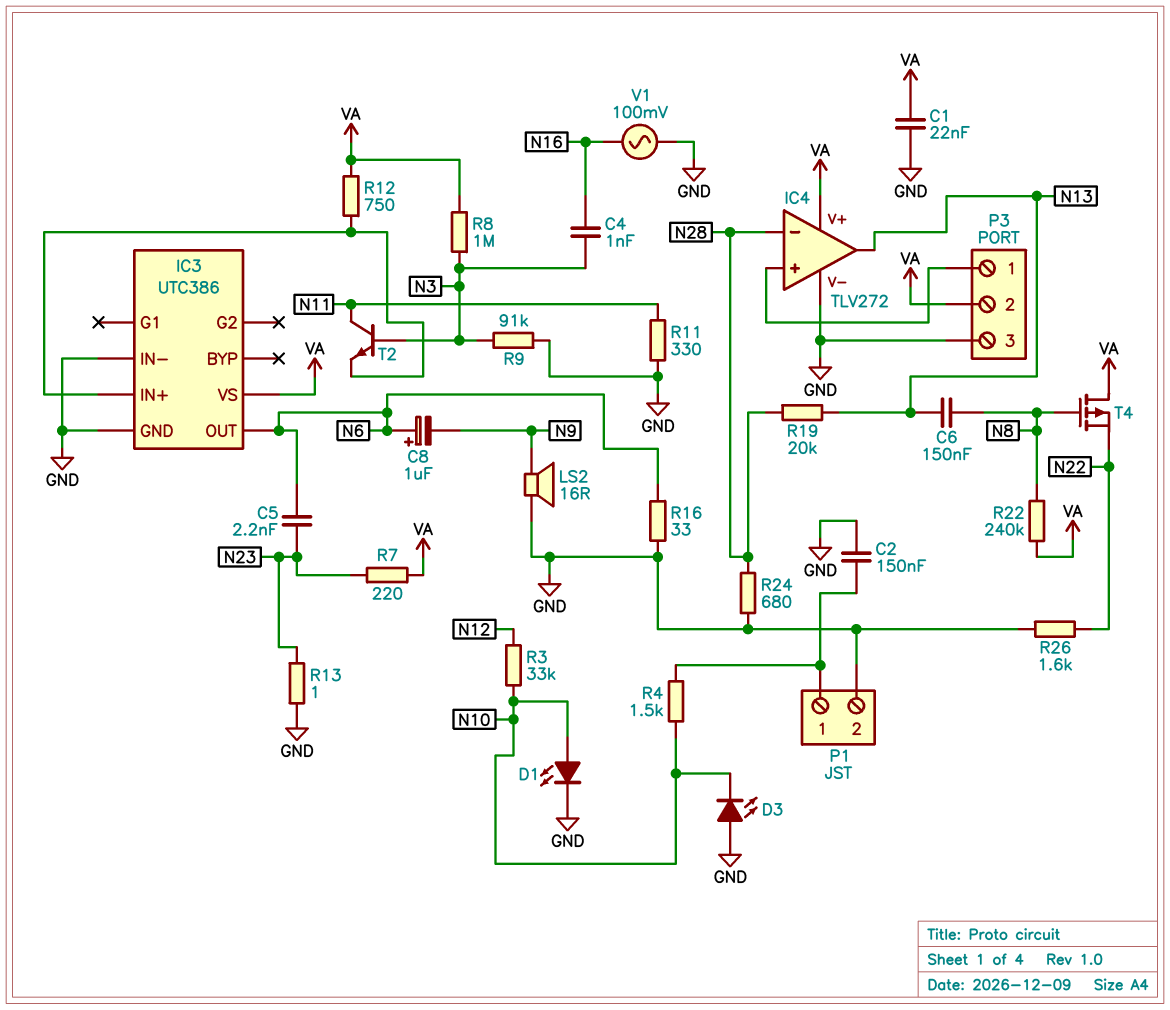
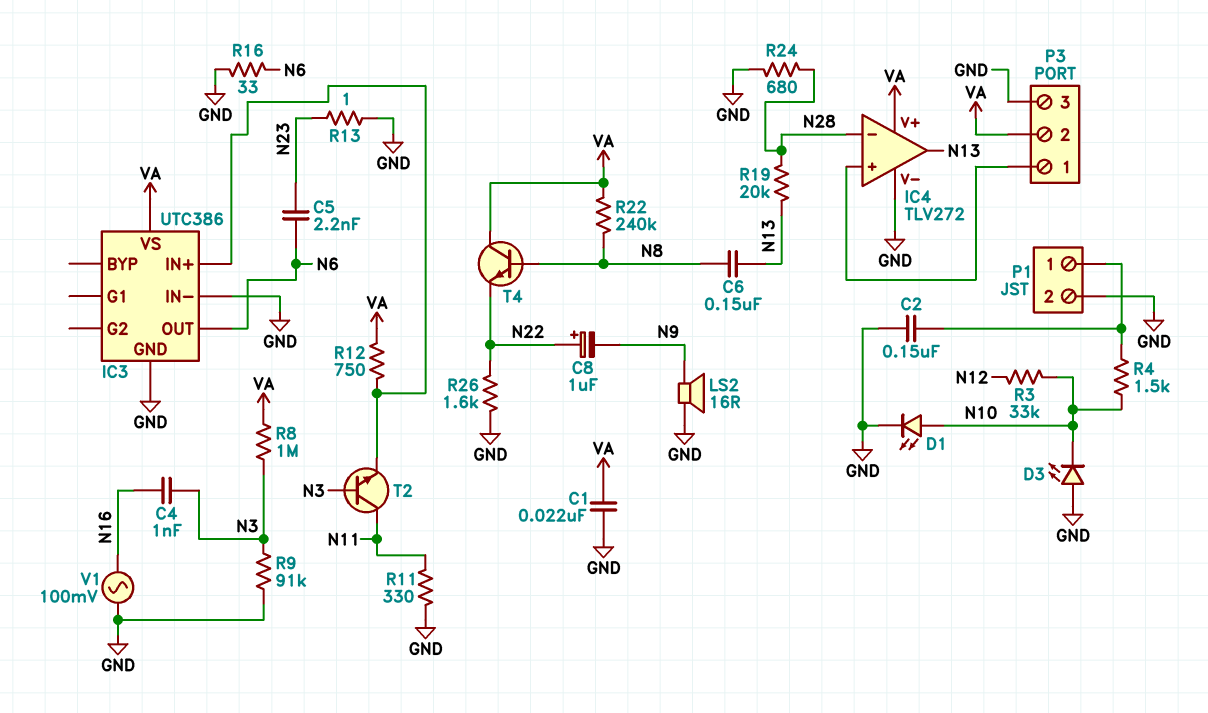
C8: 1uF (plus N6, minus N9) -> 1uF (plus N22, minus N9)
R7: 220 (N23, VA) -> none
T4: PMOS (G N8, D VA, S N22) -> NPN (B N8, C VA, E N22)

